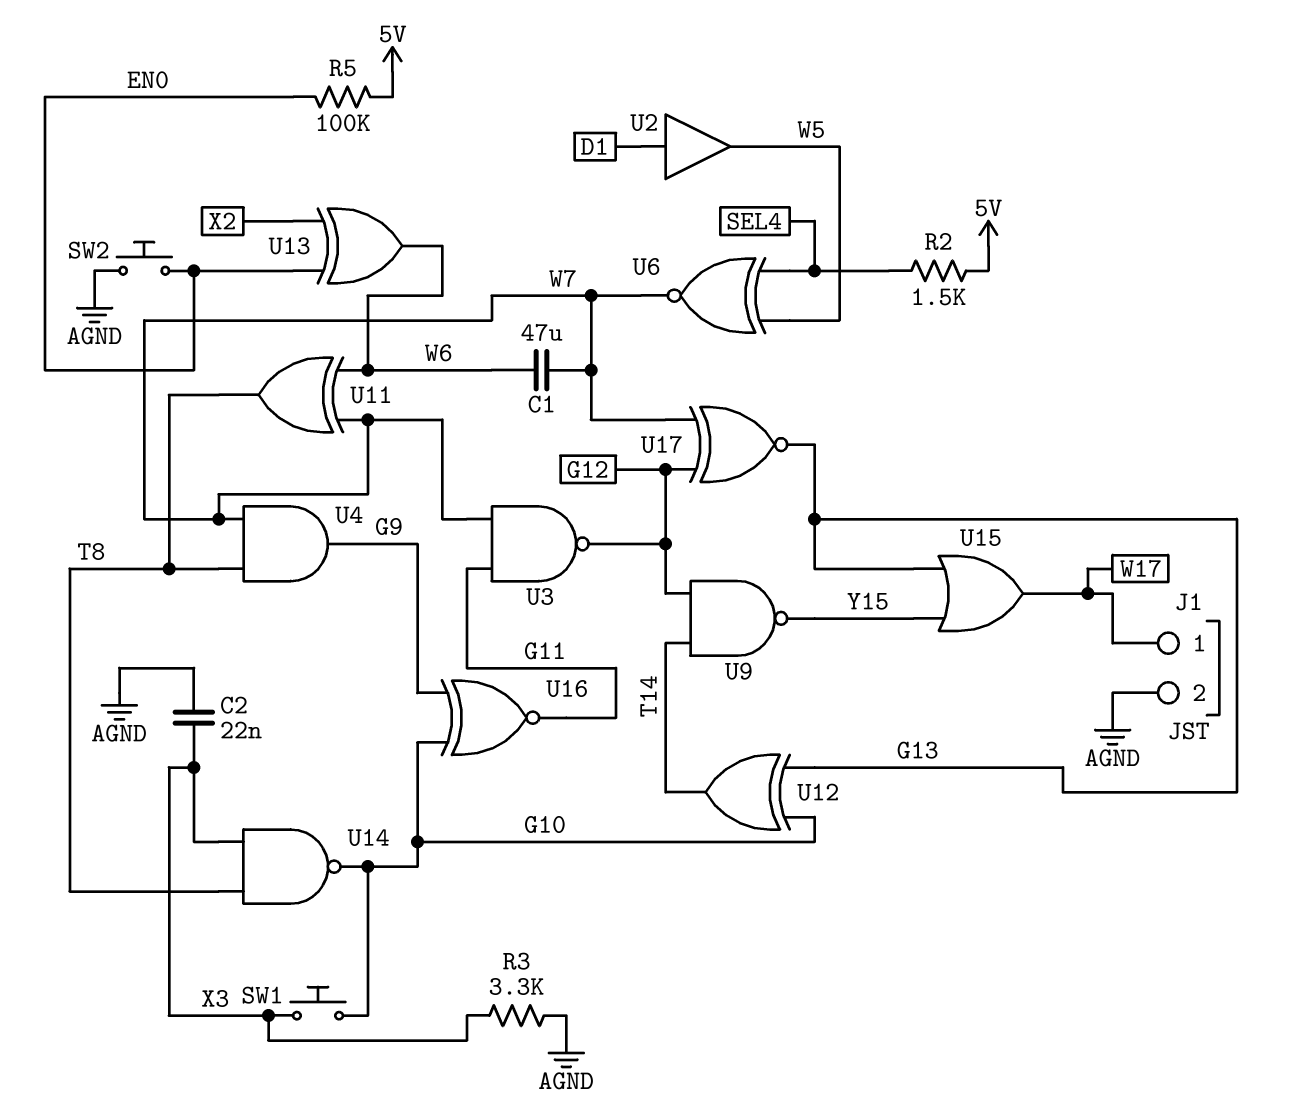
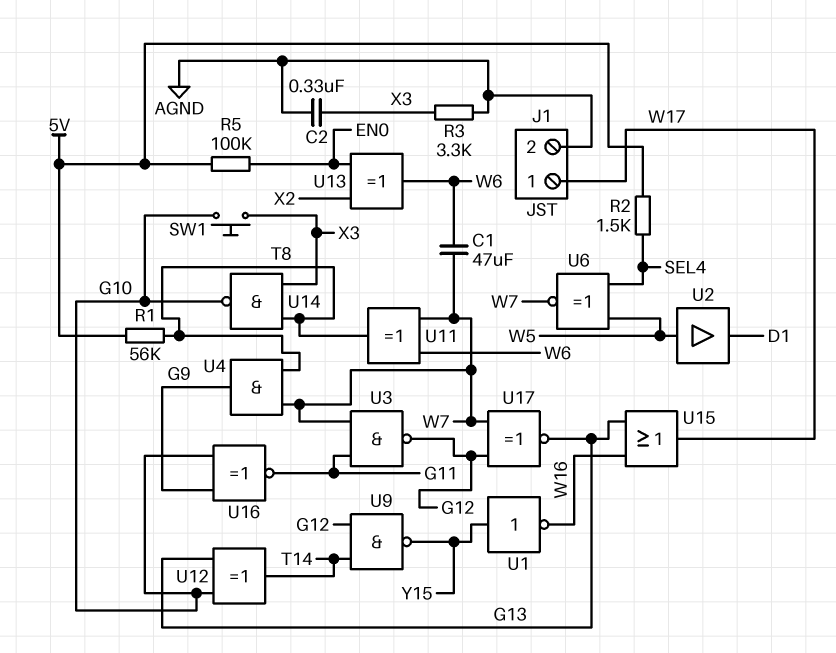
C2: 22nF (AGND, X3) -> 330nF (AGND, X3)
R1: none -> 56k (5V, T8)
SW2: button (AGND, EN0) -> none
U1: none -> NOT (in Y15, out W16)
U2: buffer (in D1, out W5) -> buffer (in W5, out D1)
U15: OR (in G13, in Y15, out W17) -> OR (in G13, in W16, out W17)

